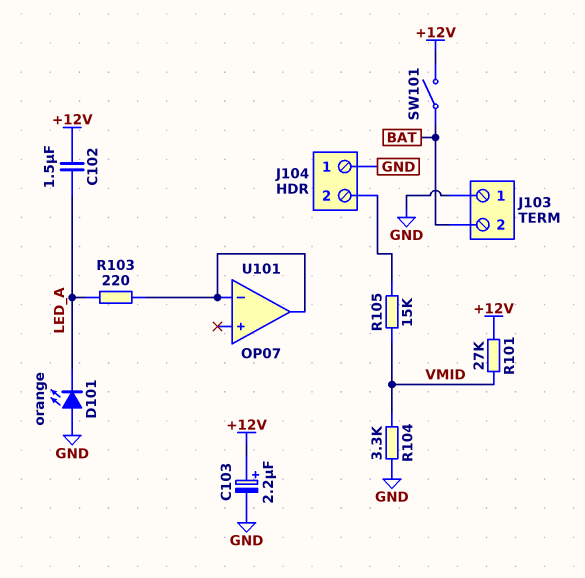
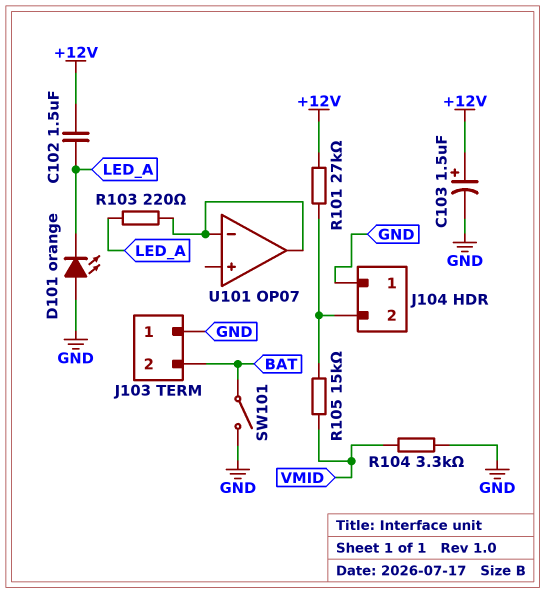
C103: 2.2uF (plus +12V, minus GND) -> 1.5uF (plus +12V, minus GND)
R101: 27k (+12V, VMID) -> 27k (+12V, J104/2)
SW101: switch (+12V, BAT) -> switch (BAT, GND)

